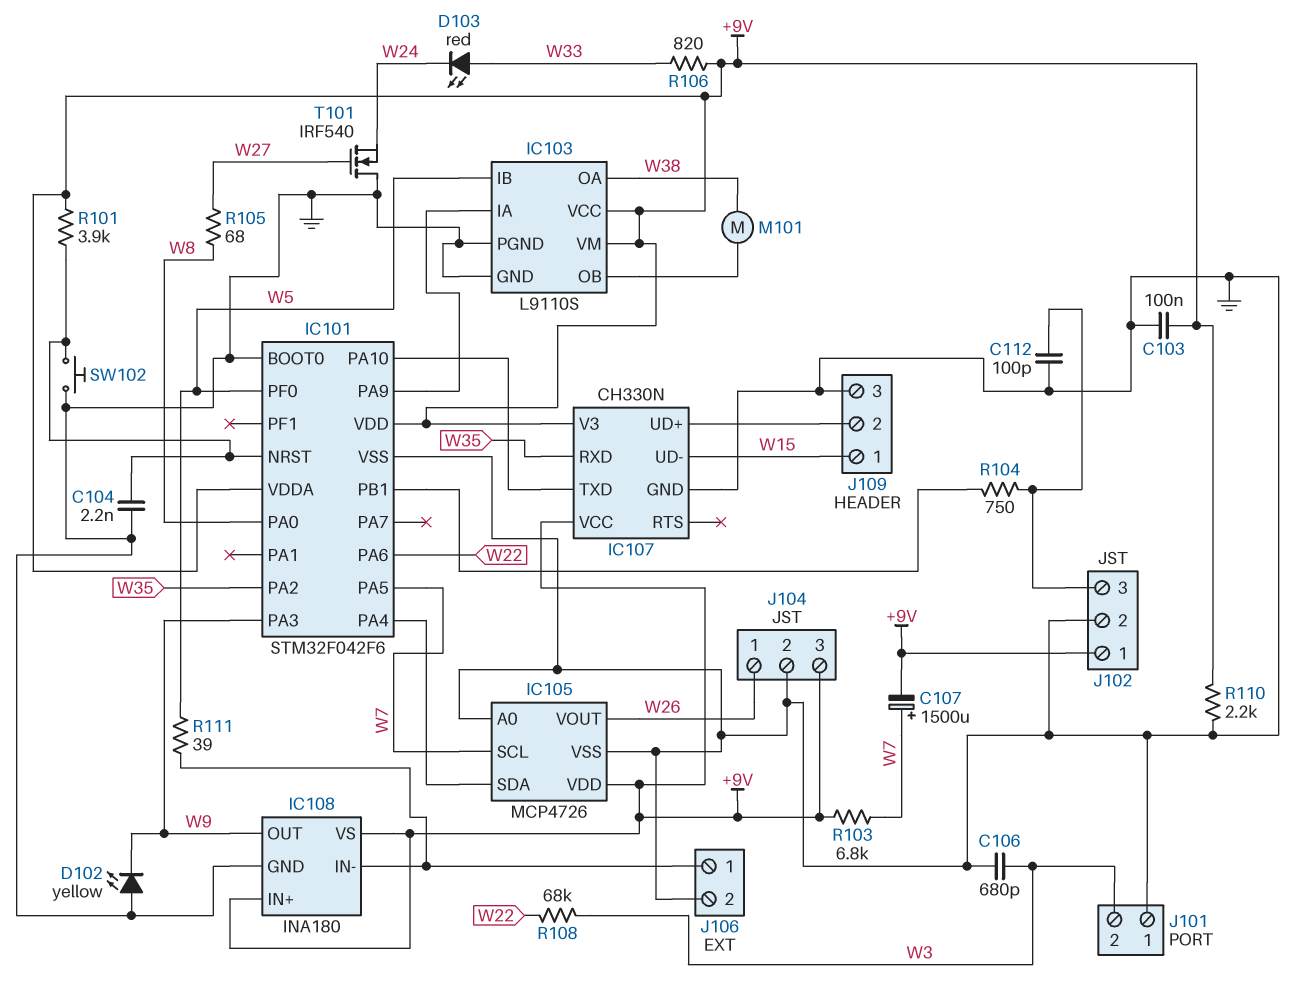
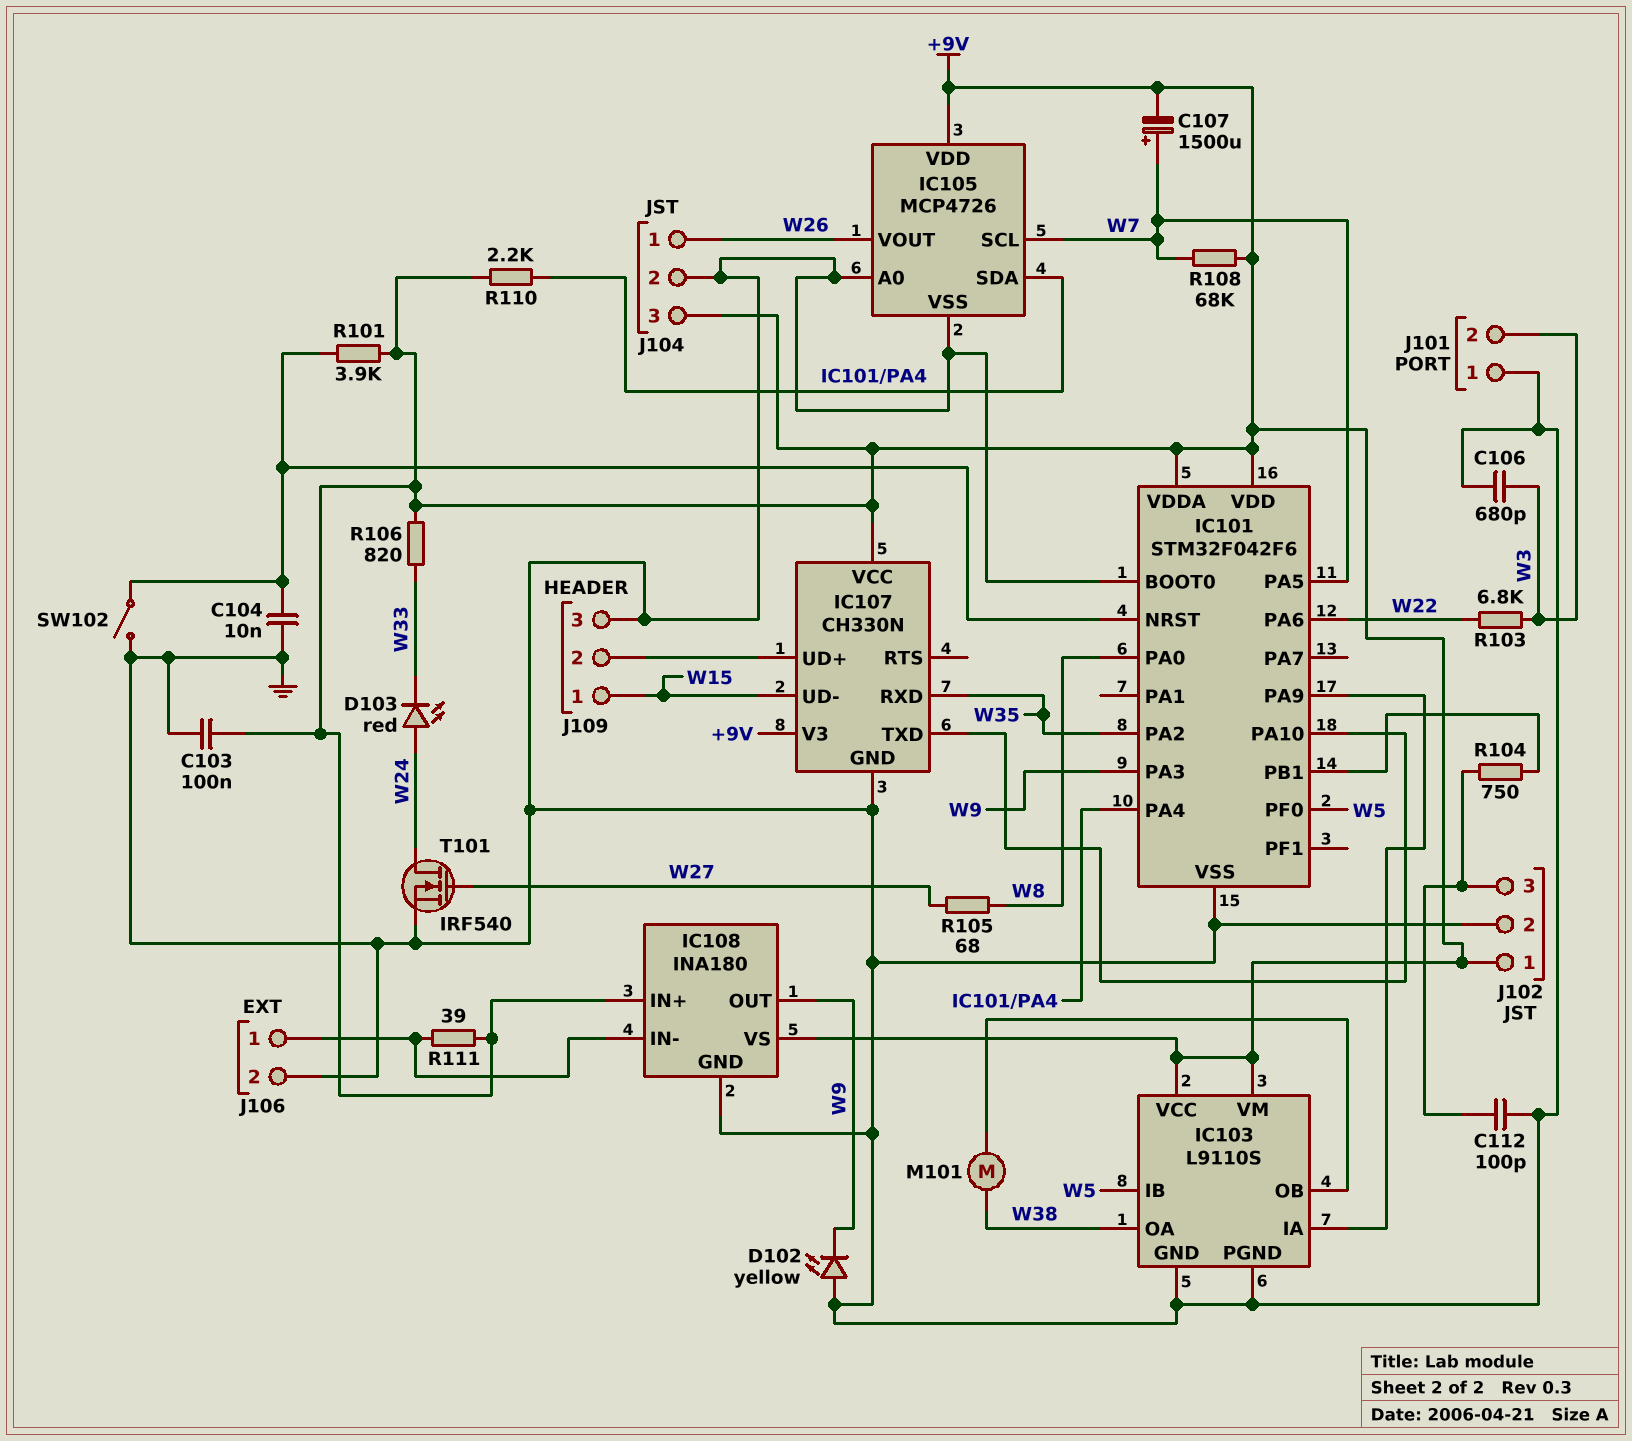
C104: 2.2nF (GND, IC101/NRST) -> 10nF (GND, IC101/NRST)
D103: LED red (A W33, K W24) -> LED red (A W24, K W33)
R103: 6.8k (+9V, W7) -> 6.8k (W3, W22)
R108: 68k (W3, W22) -> 68k (+9V, W7)
R110: 2.2k (+9V, GND) -> 2.2k (+9V, IC101/PA4)
R111: 39 (IC108/IN-, W5) -> 39 (+9V, IC108/IN-)
SW102: button (GND, IC101/NRST) -> switch (GND, IC101/NRST)
T101: NMOS IRF540 (G W27, D GND, S W24) -> NMOS IRF540 (G W27, D W24, S GND)

